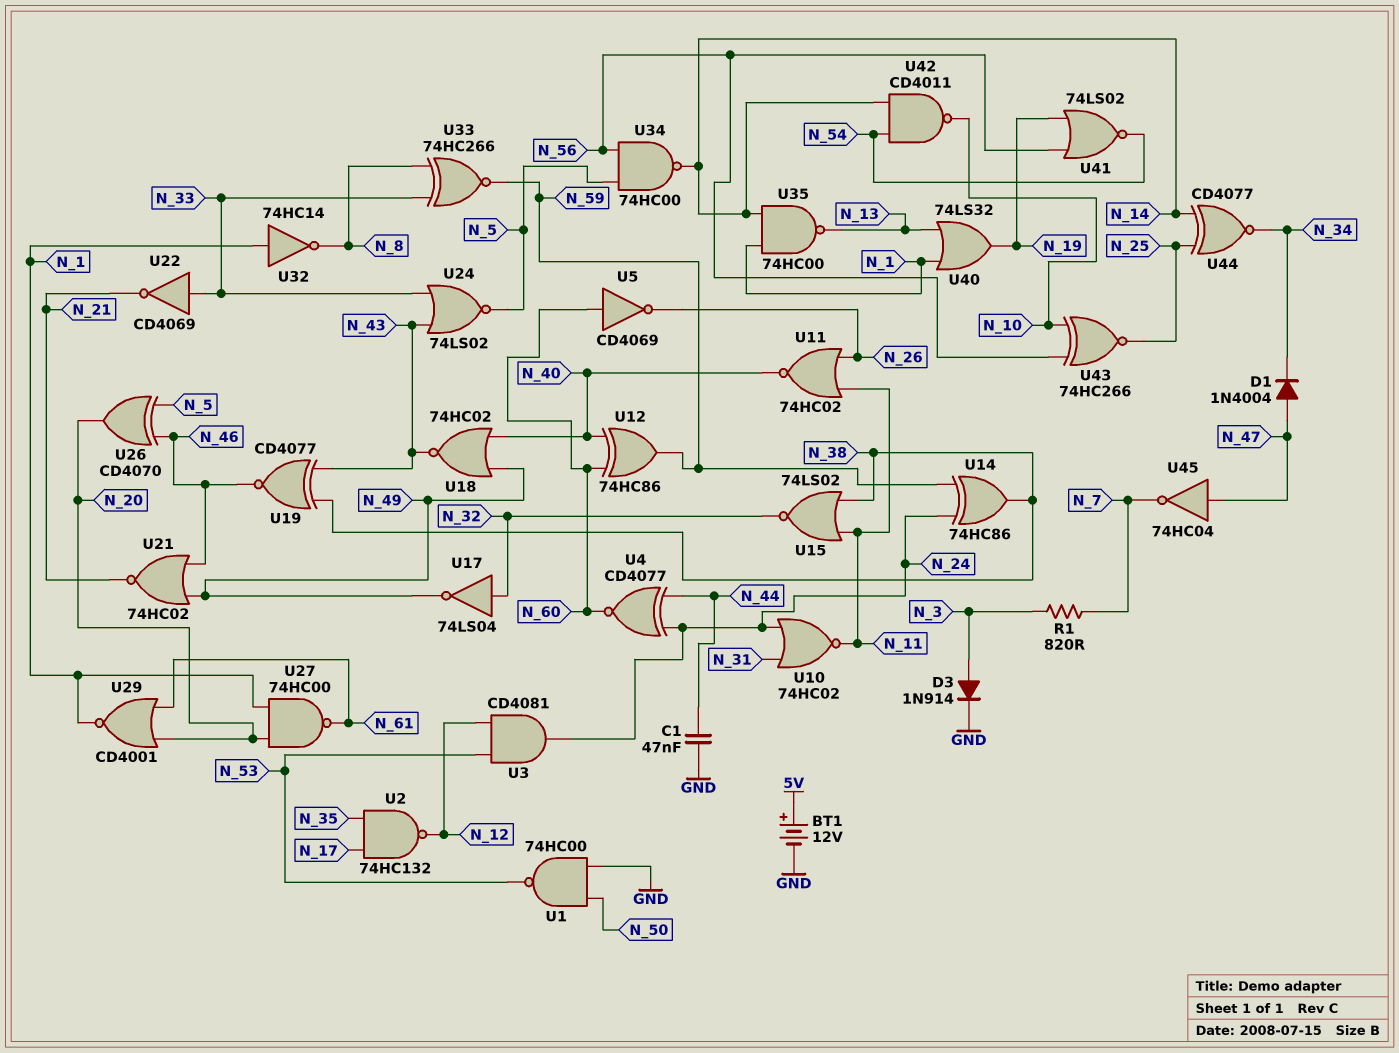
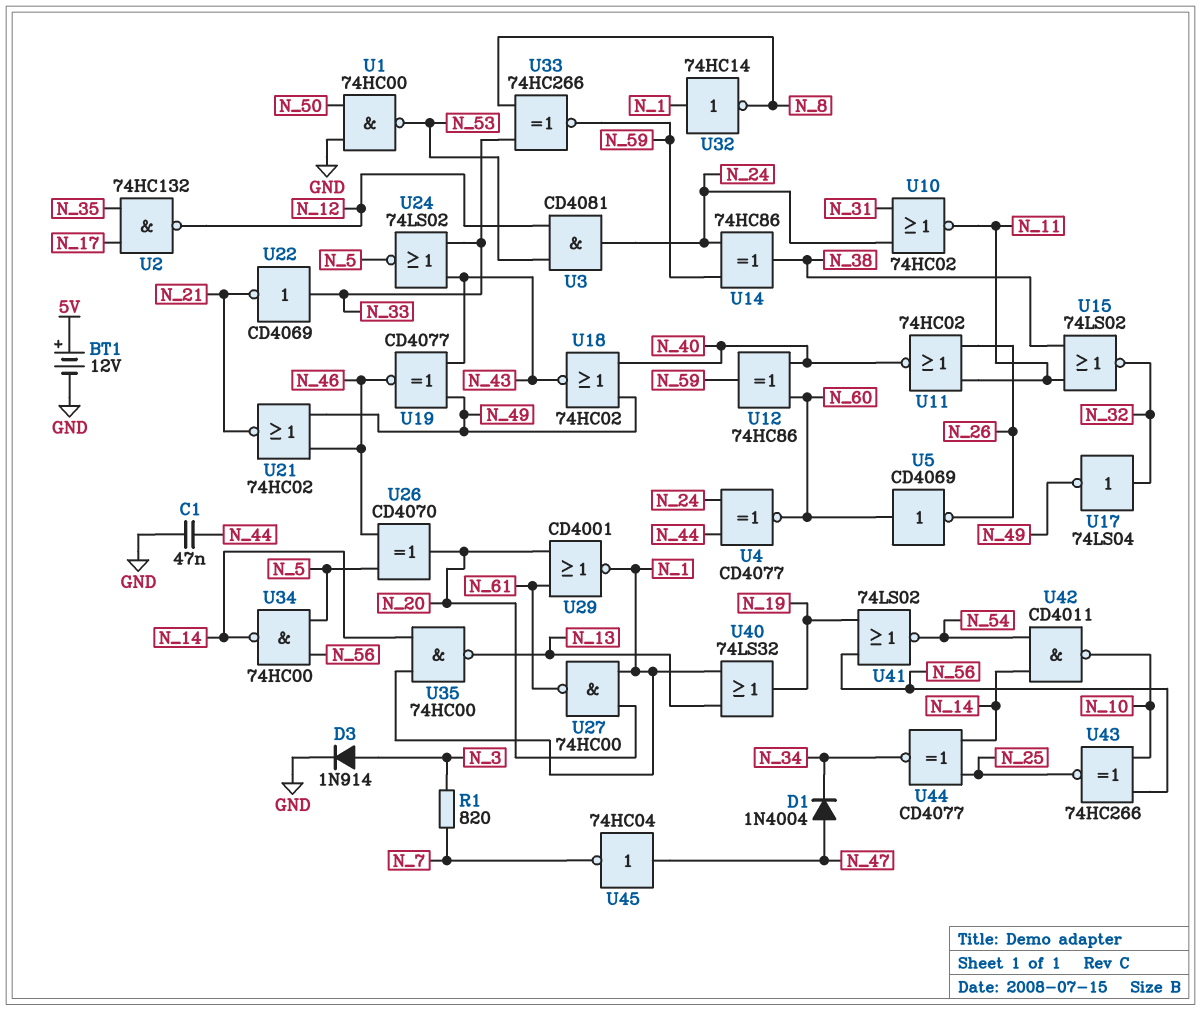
U19: XNOR CD4077 (in N_38, in N_43, out N_46) -> XNOR CD4077 (in N_43, in N_49, out N_46)

